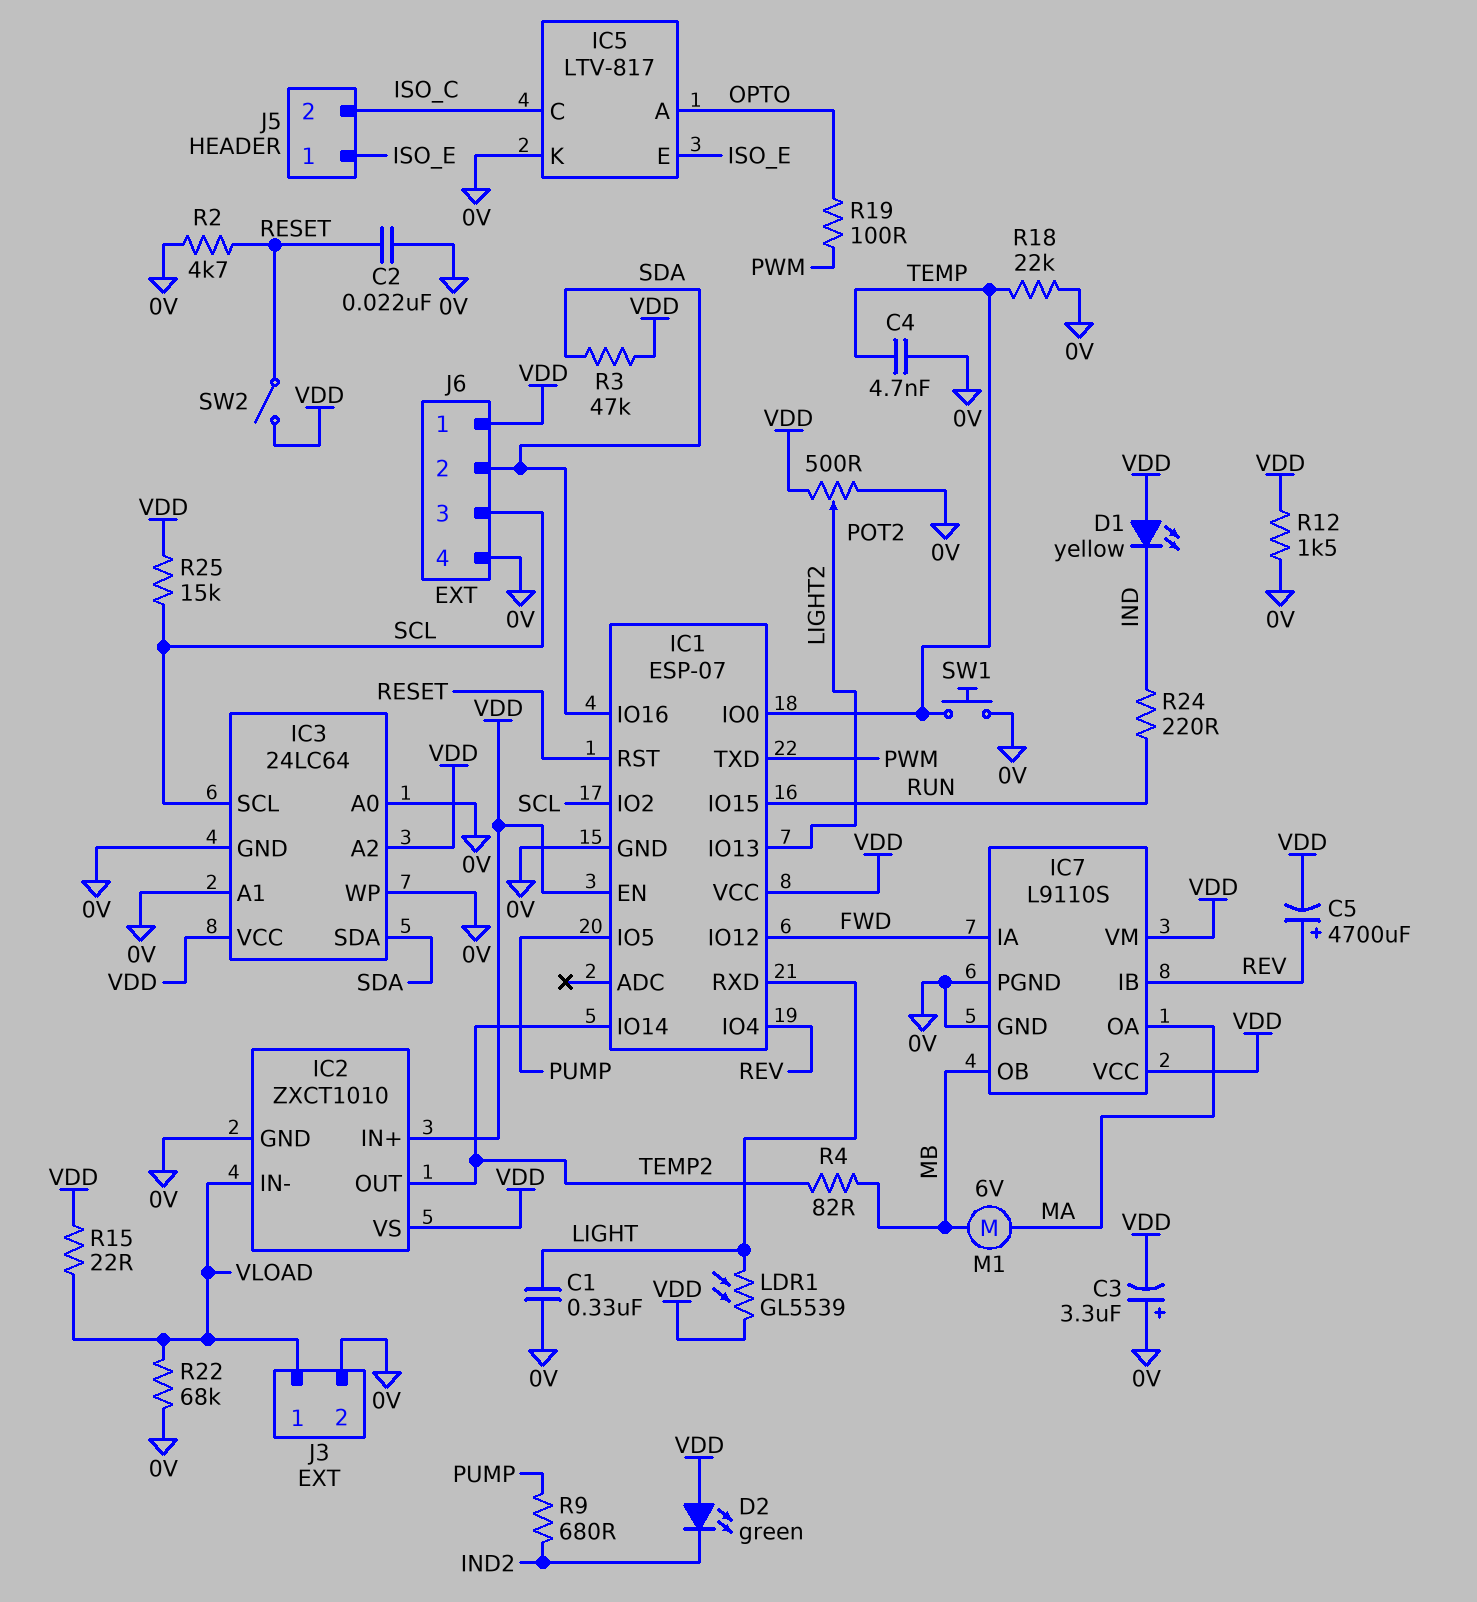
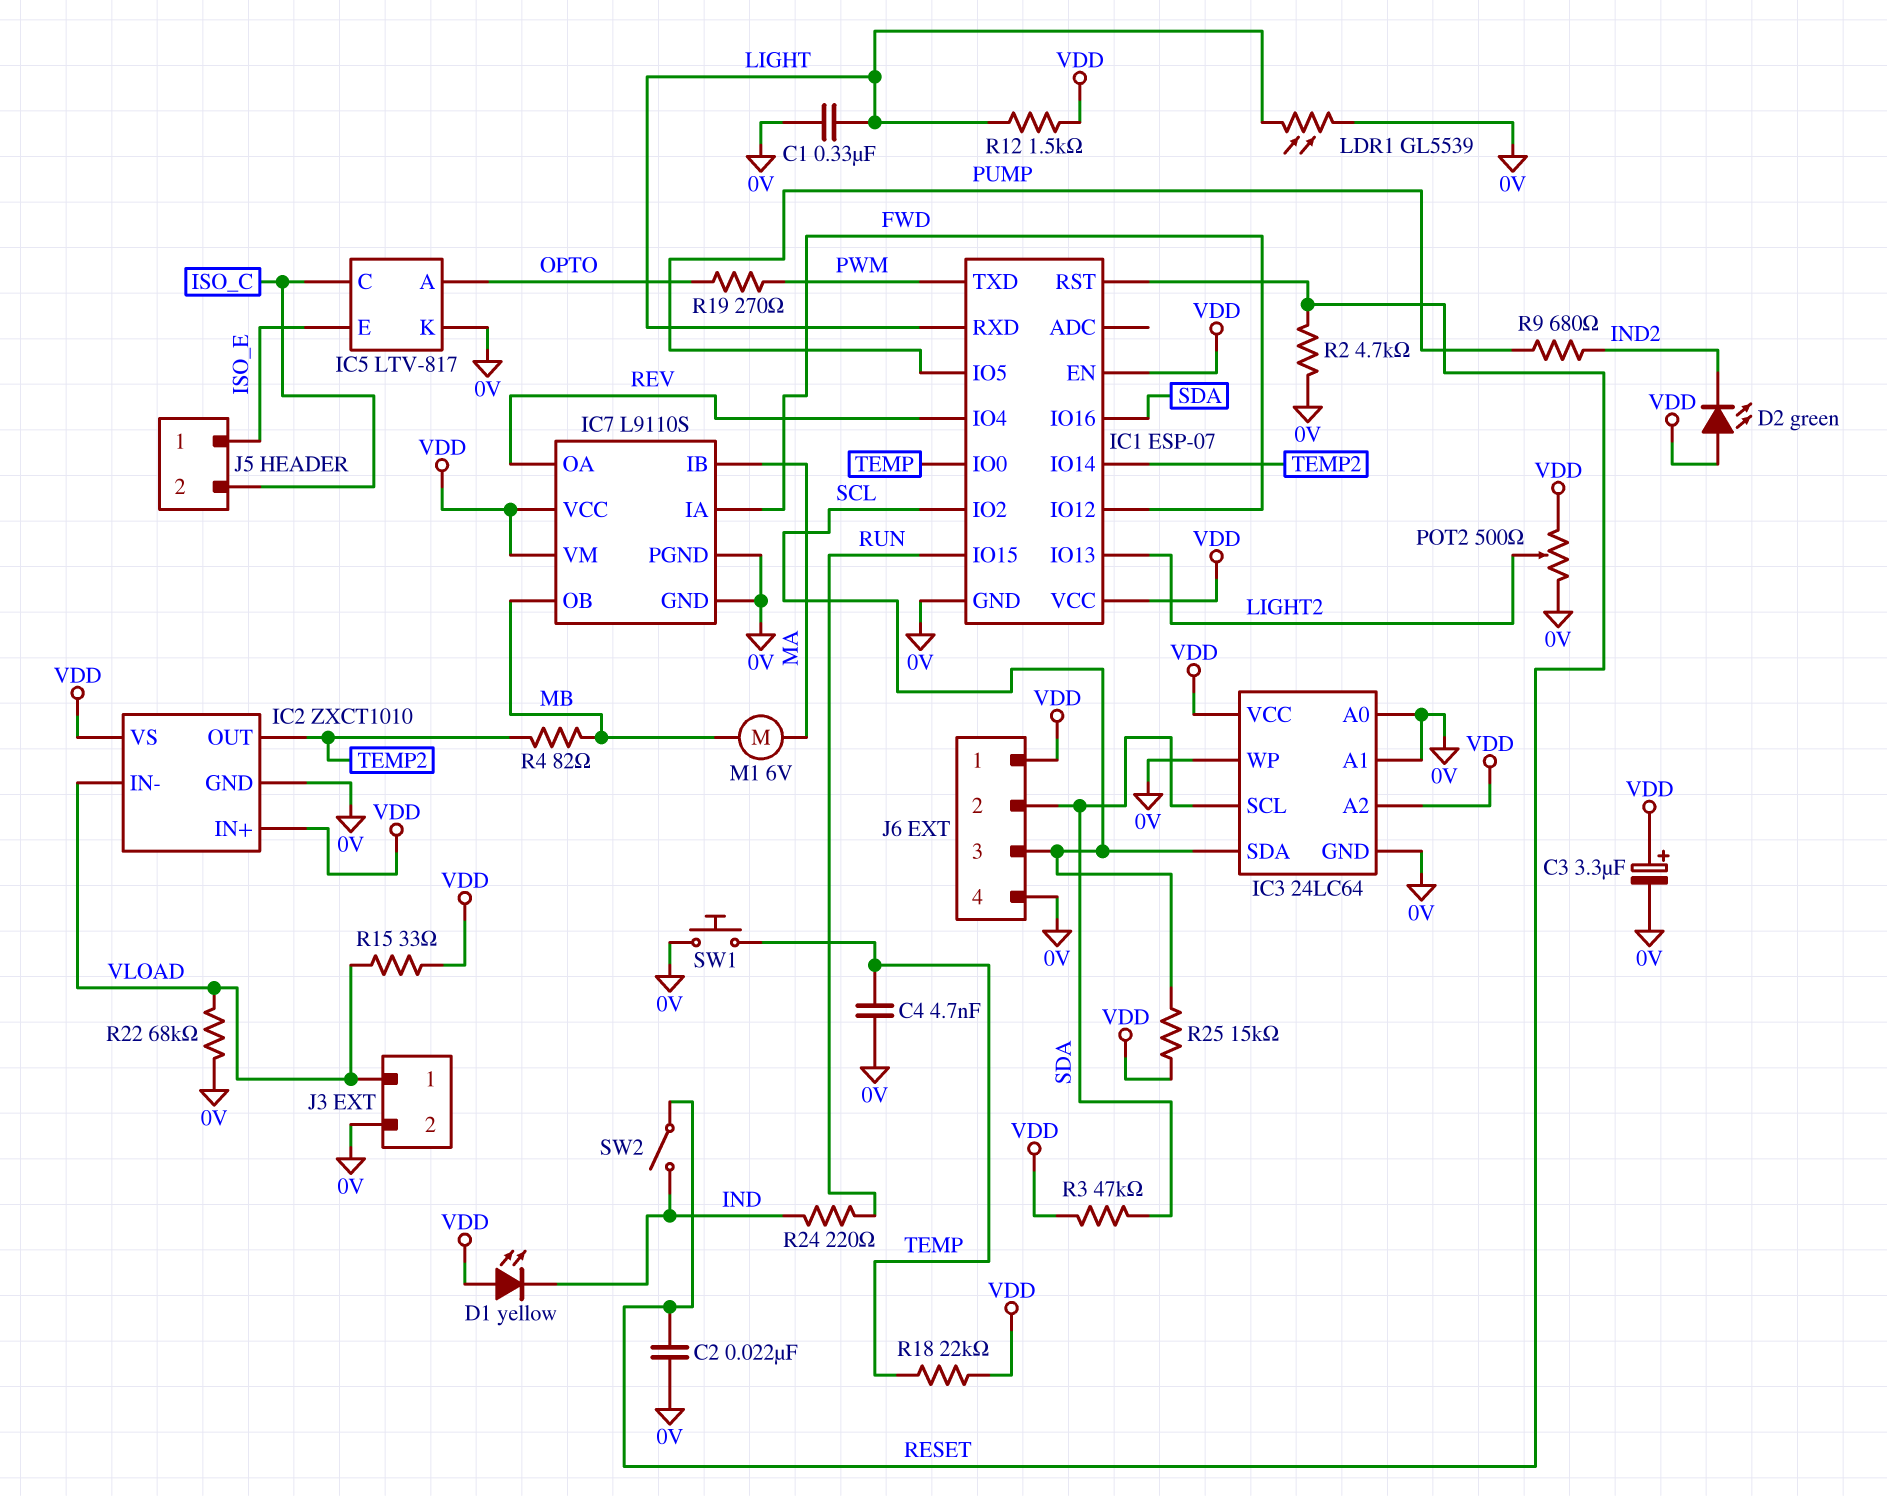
C3: 3.3uF (plus 0V, minus VDD) -> 3.3uF (plus VDD, minus 0V)
C5: 4700uF (plus REV, minus VDD) -> none
IC3 pin SCL: SCL -> SDA
IC3 pin SDA: SDA -> SCL
IC7 pin IB: REV -> MA
IC7 pin OA: MA -> REV
LDR1: GL5539 (LIGHT, VDD) -> GL5539 (0V, LIGHT)
R12: 1.5k (0V, VDD) -> 1.5k (LIGHT, VDD)
R15: 22 (VDD, VLOAD) -> 33 (VDD, VLOAD)
R18: 22k (0V, TEMP) -> 22k (TEMP, VDD)
R19: 100 (OPTO, PWM) -> 270 (OPTO, PWM)
SW2: switch (RESET, VDD) -> switch (IND, RESET)

